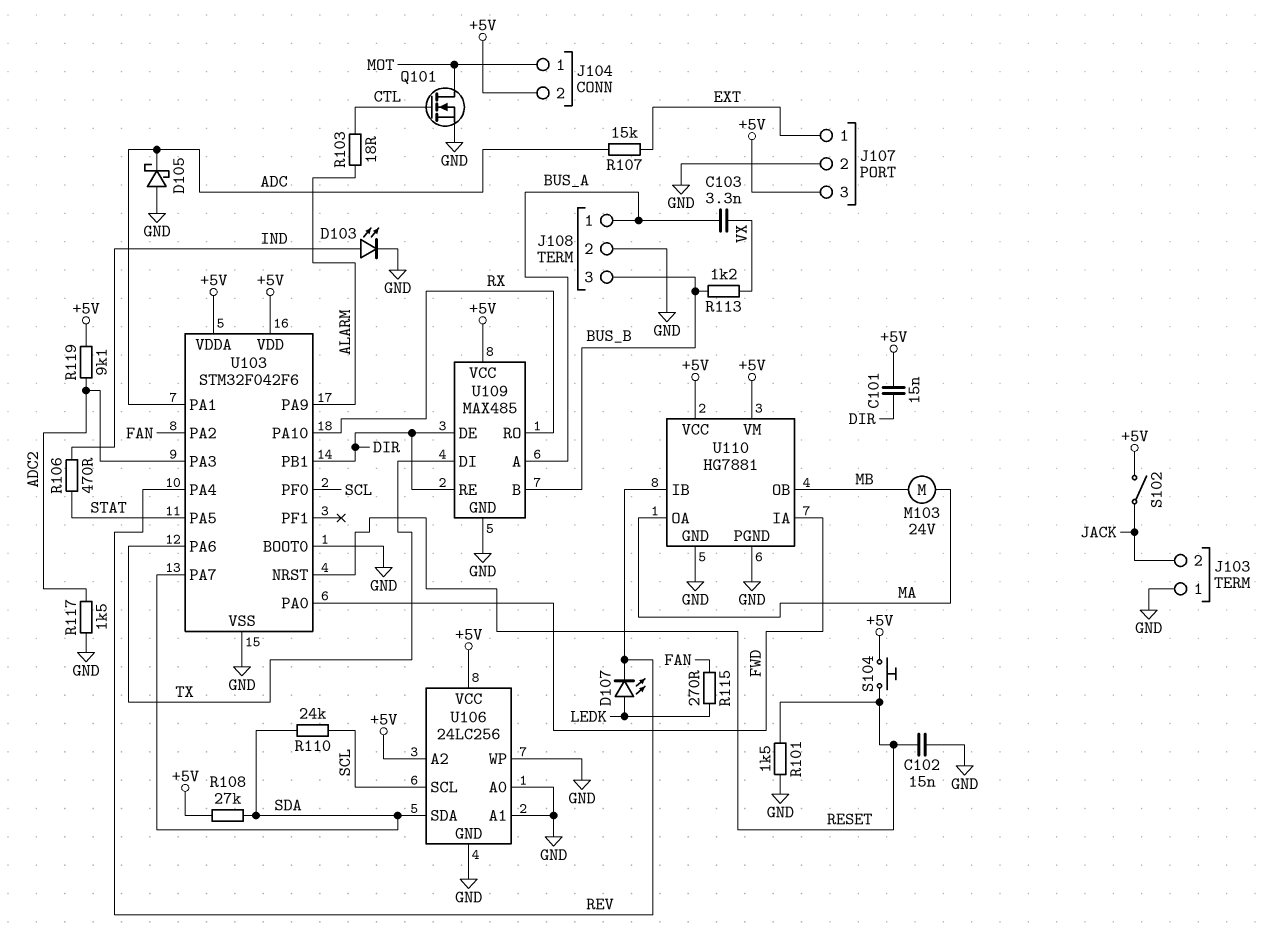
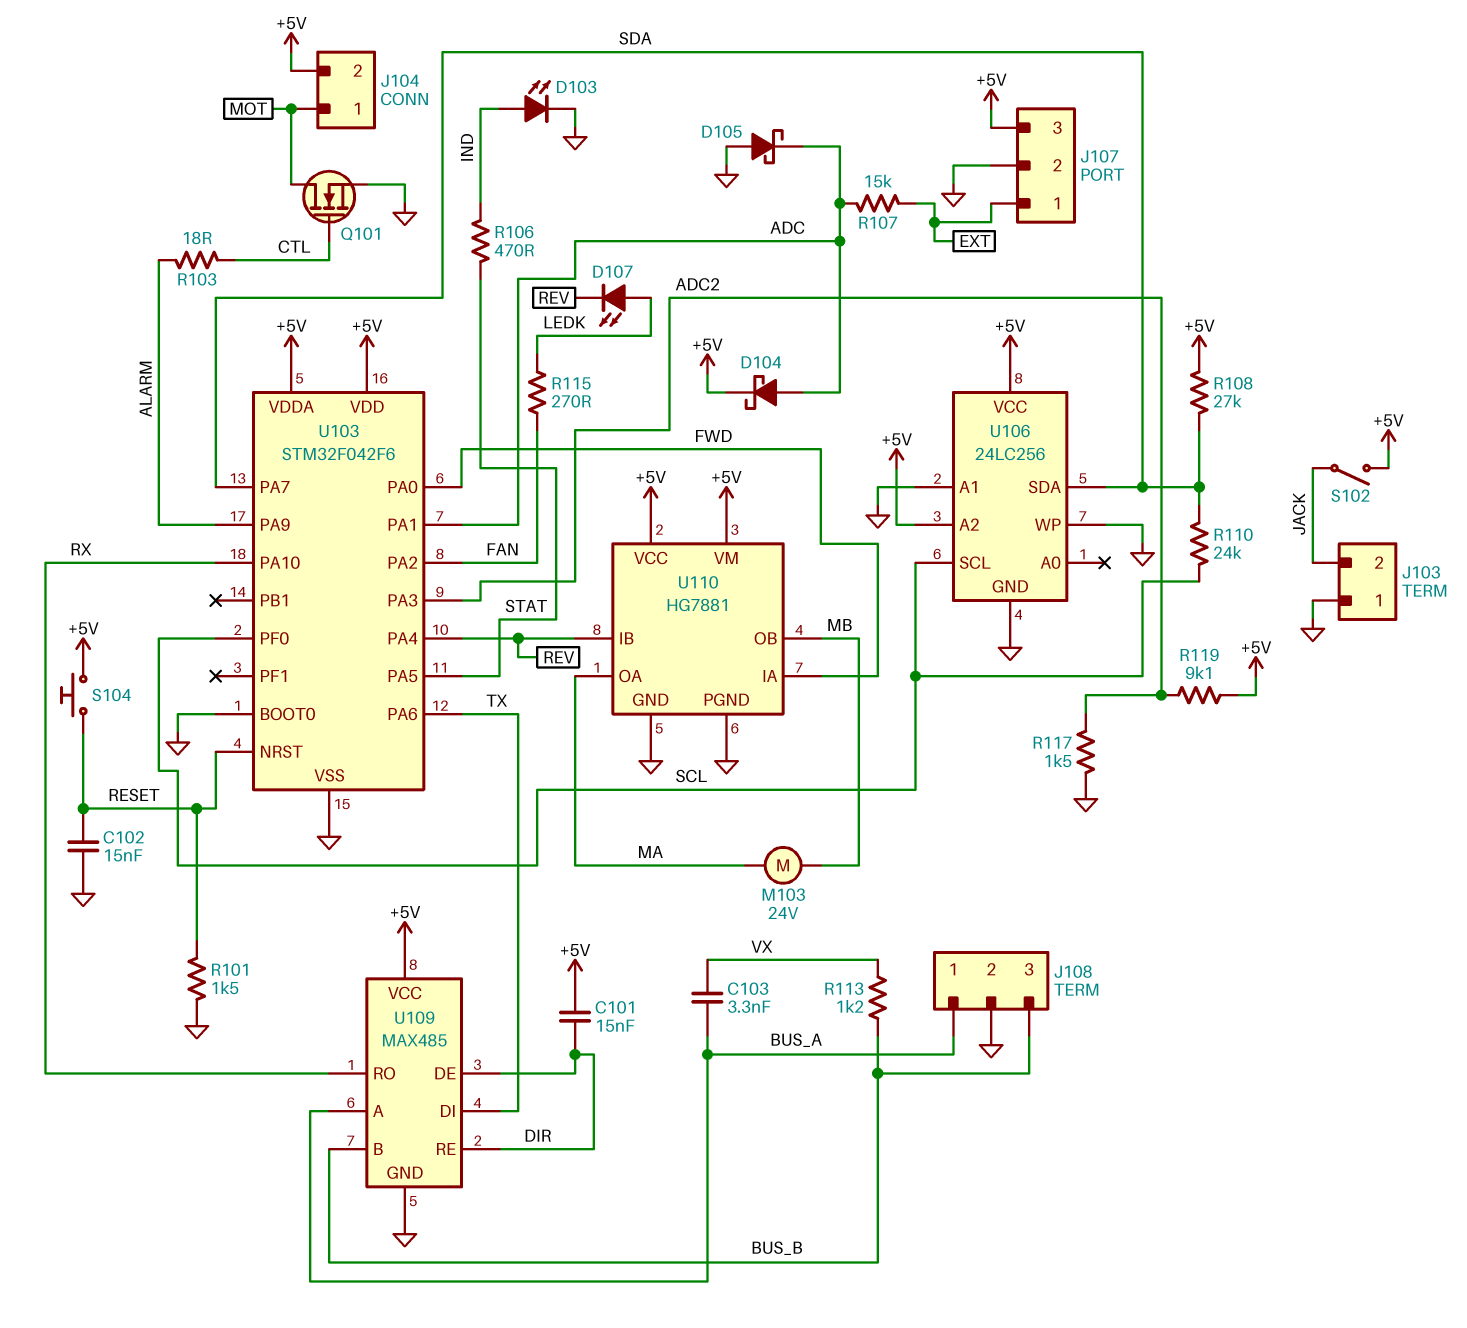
D104: none -> schottky (A ADC, K +5V)
U103 pin PB1: DIR -> none
U106 pin A0: GND -> none

